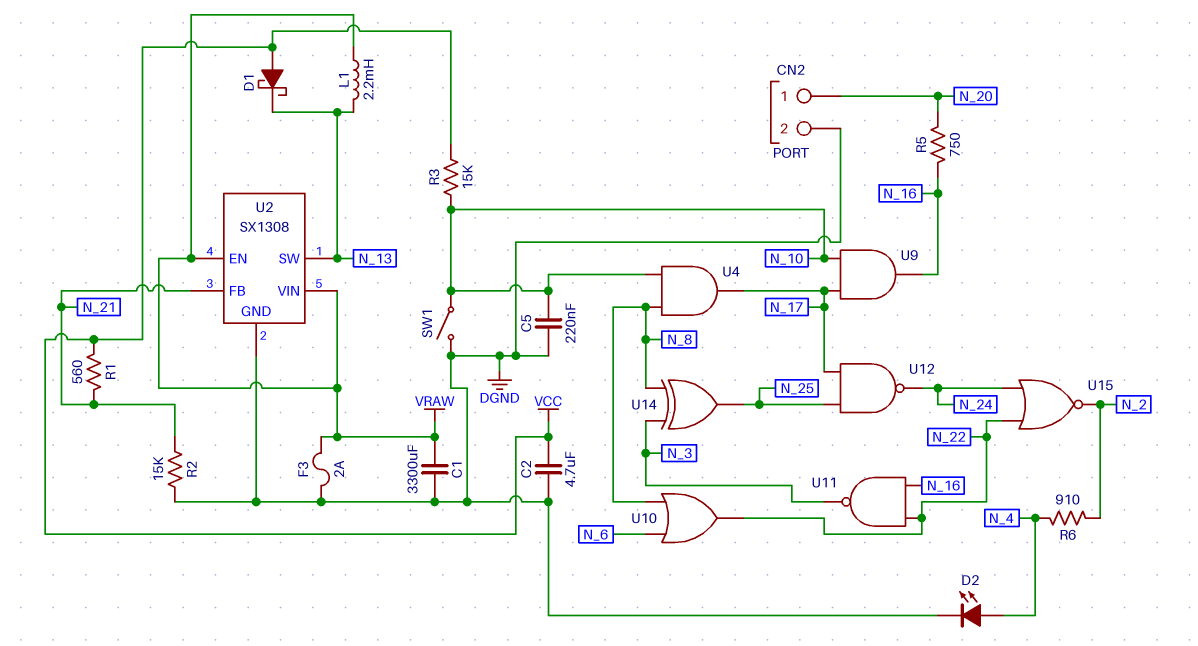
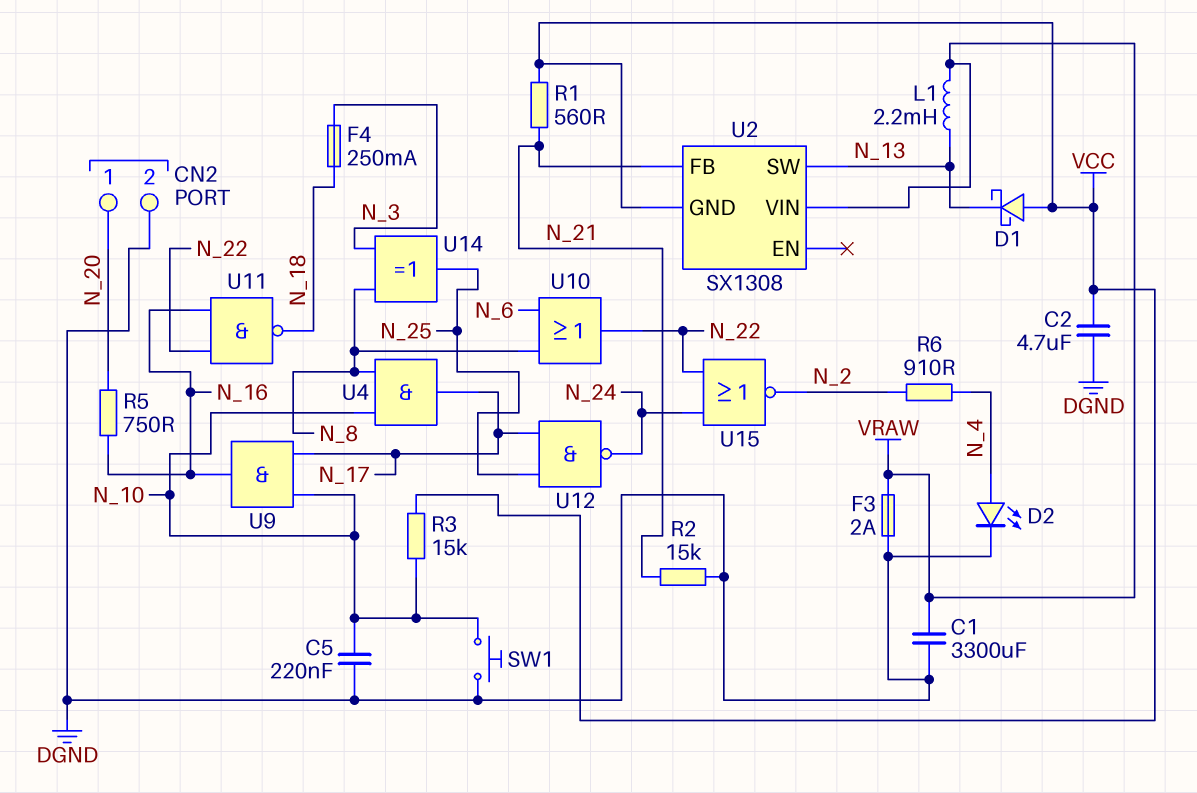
F4: none -> 250mA (N_3, N_18)
SW1: switch (DGND, N_10) -> button (DGND, N_10)
U2 pin EN: VRAW -> none
U2 pin GND: DGND -> VCC
U11: NAND (in N_16, in N_22, out N_3) -> NAND (in N_16, in N_22, out N_18)

